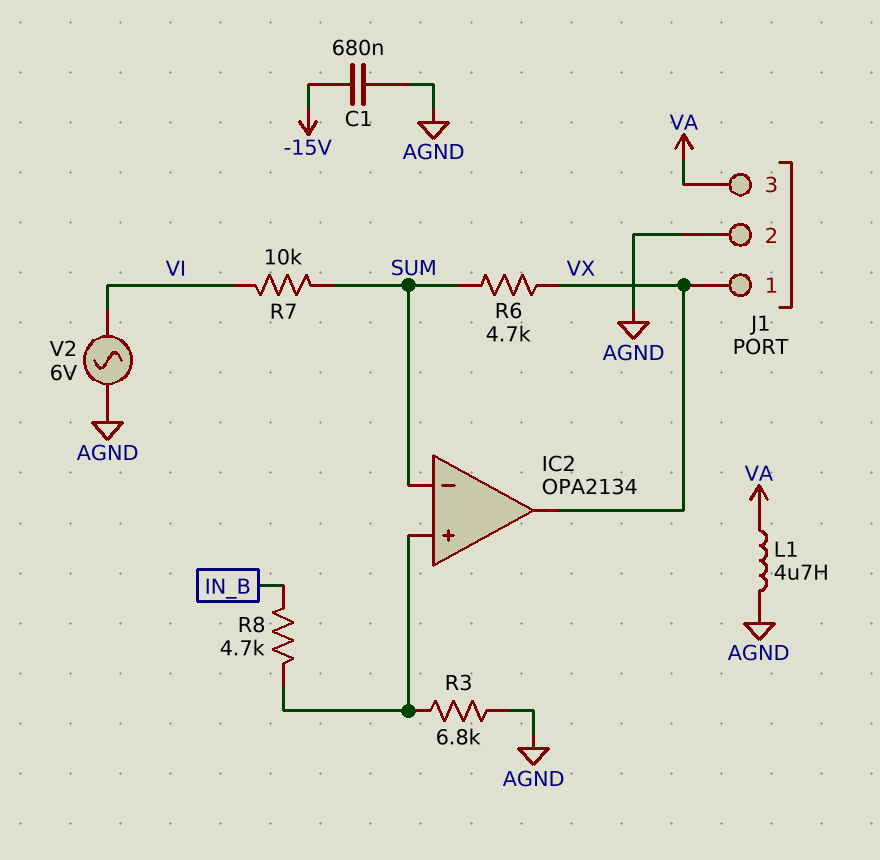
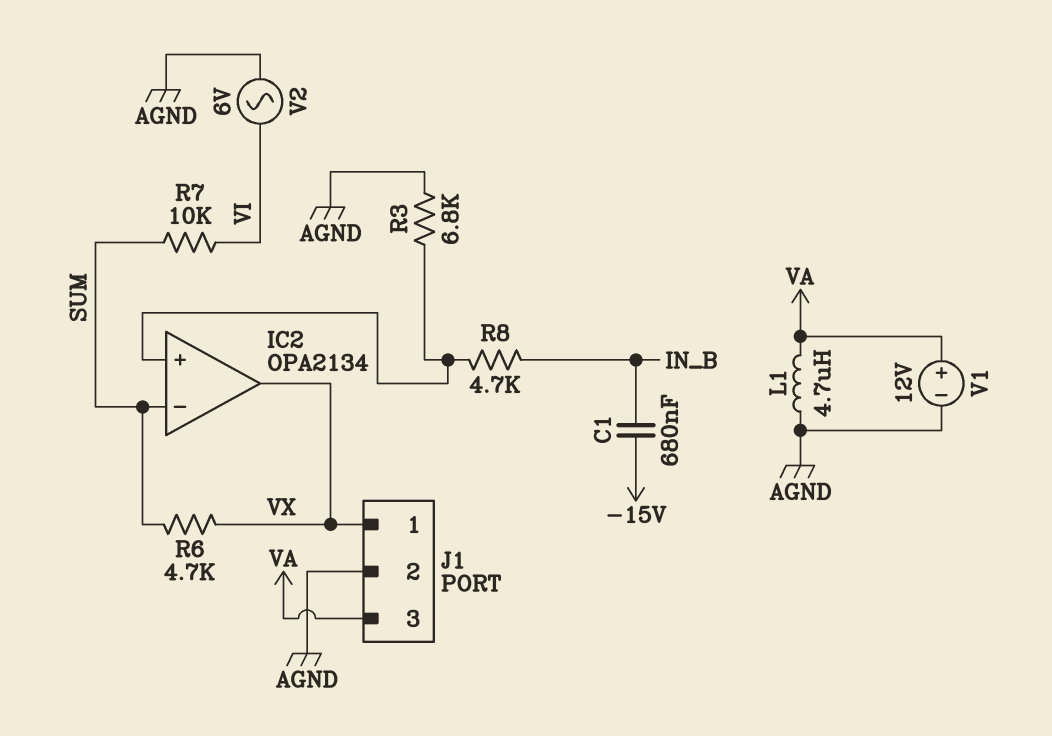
C1: 680nF (-15V, AGND) -> 680nF (-15V, IN_B)
V1: none -> 12V (plus VA, minus AGND)

